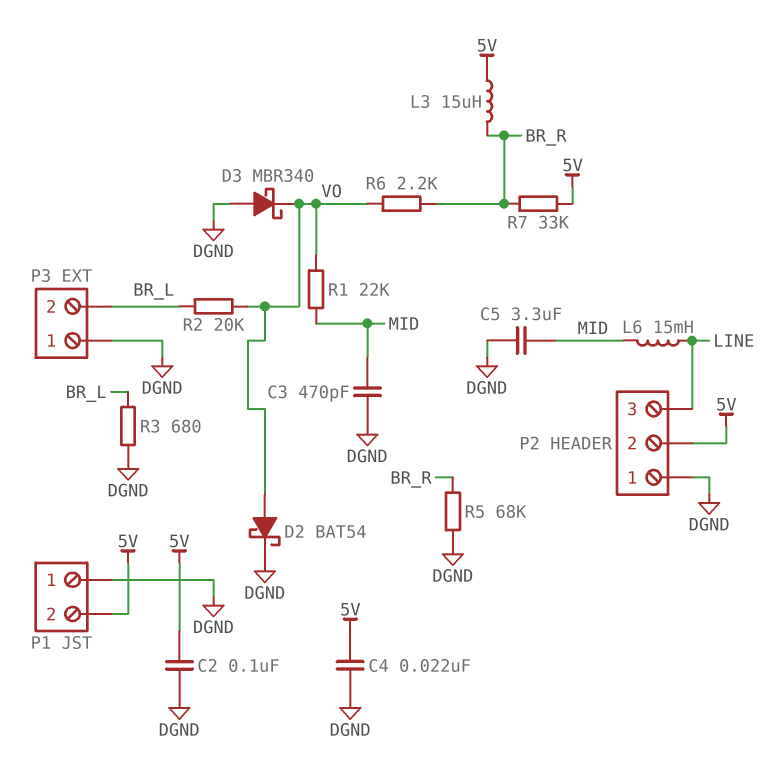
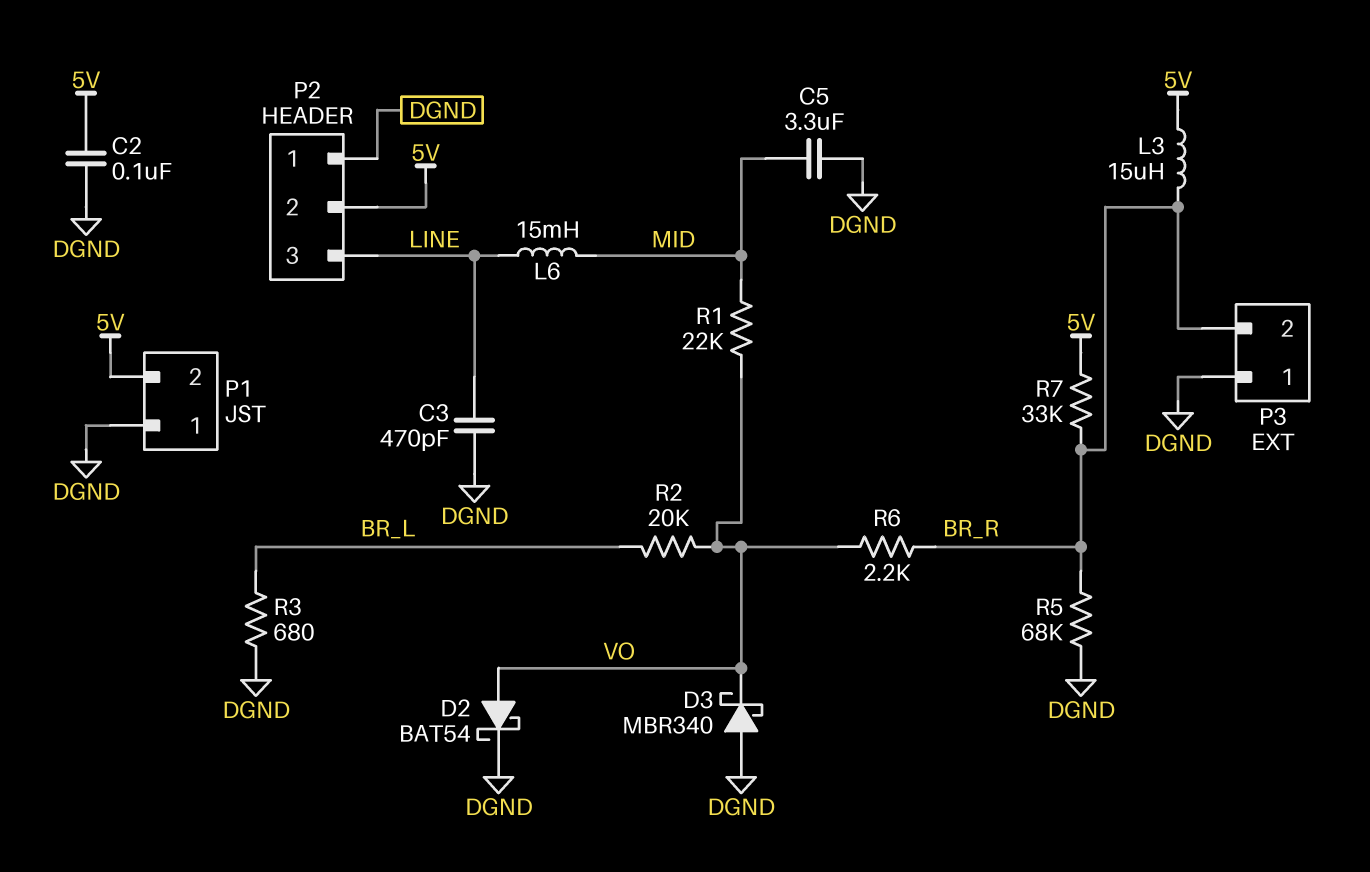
C3: 470pF (DGND, MID) -> 470pF (DGND, LINE)
C4: 22nF (5V, DGND) -> none
P3 pin 2: BR_L -> BR_R

